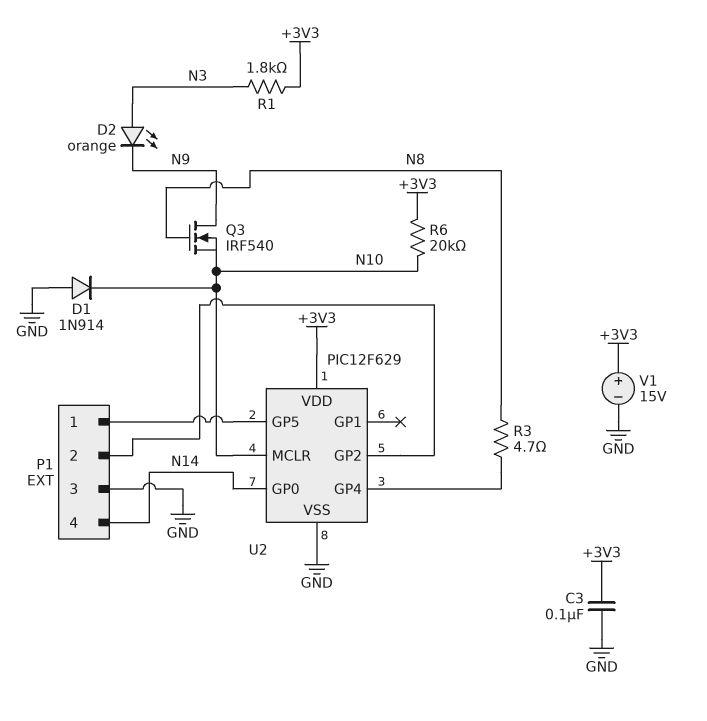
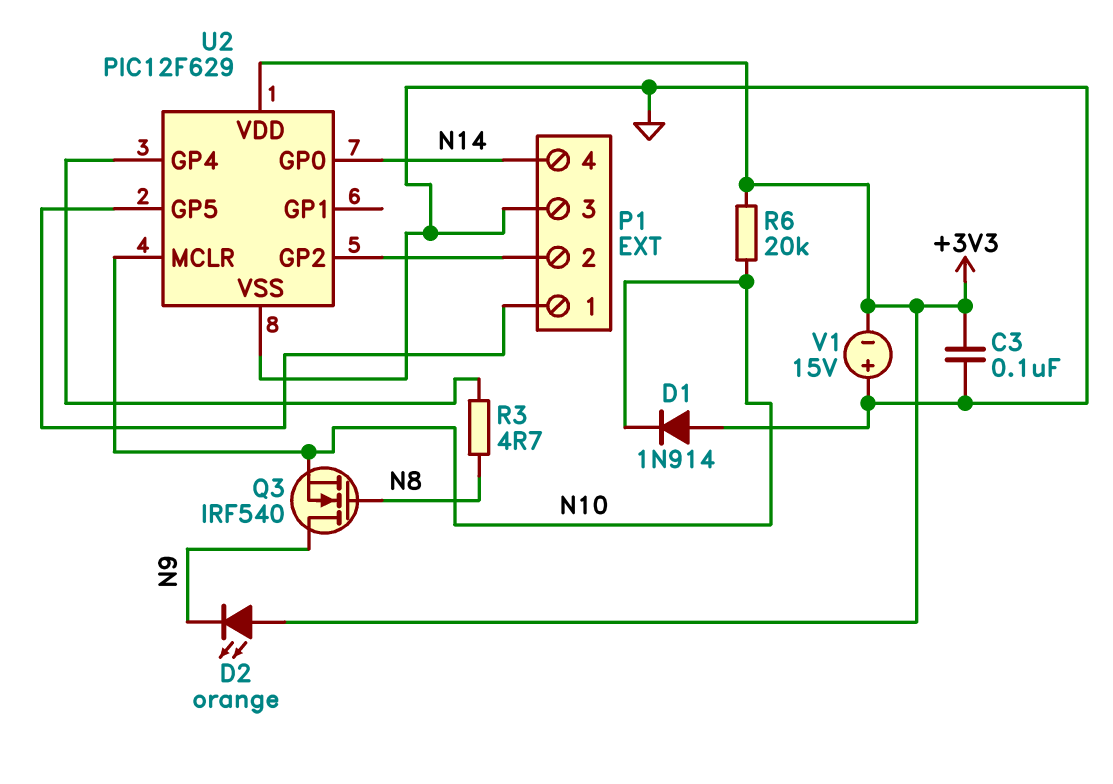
D2: LED orange (A N3, K N9) -> LED orange (A +3V3, K N9)
R1: 1.8k (+3V3, N3) -> none
V1: 15V (plus +3V3, minus GND) -> 15V (plus GND, minus +3V3)

